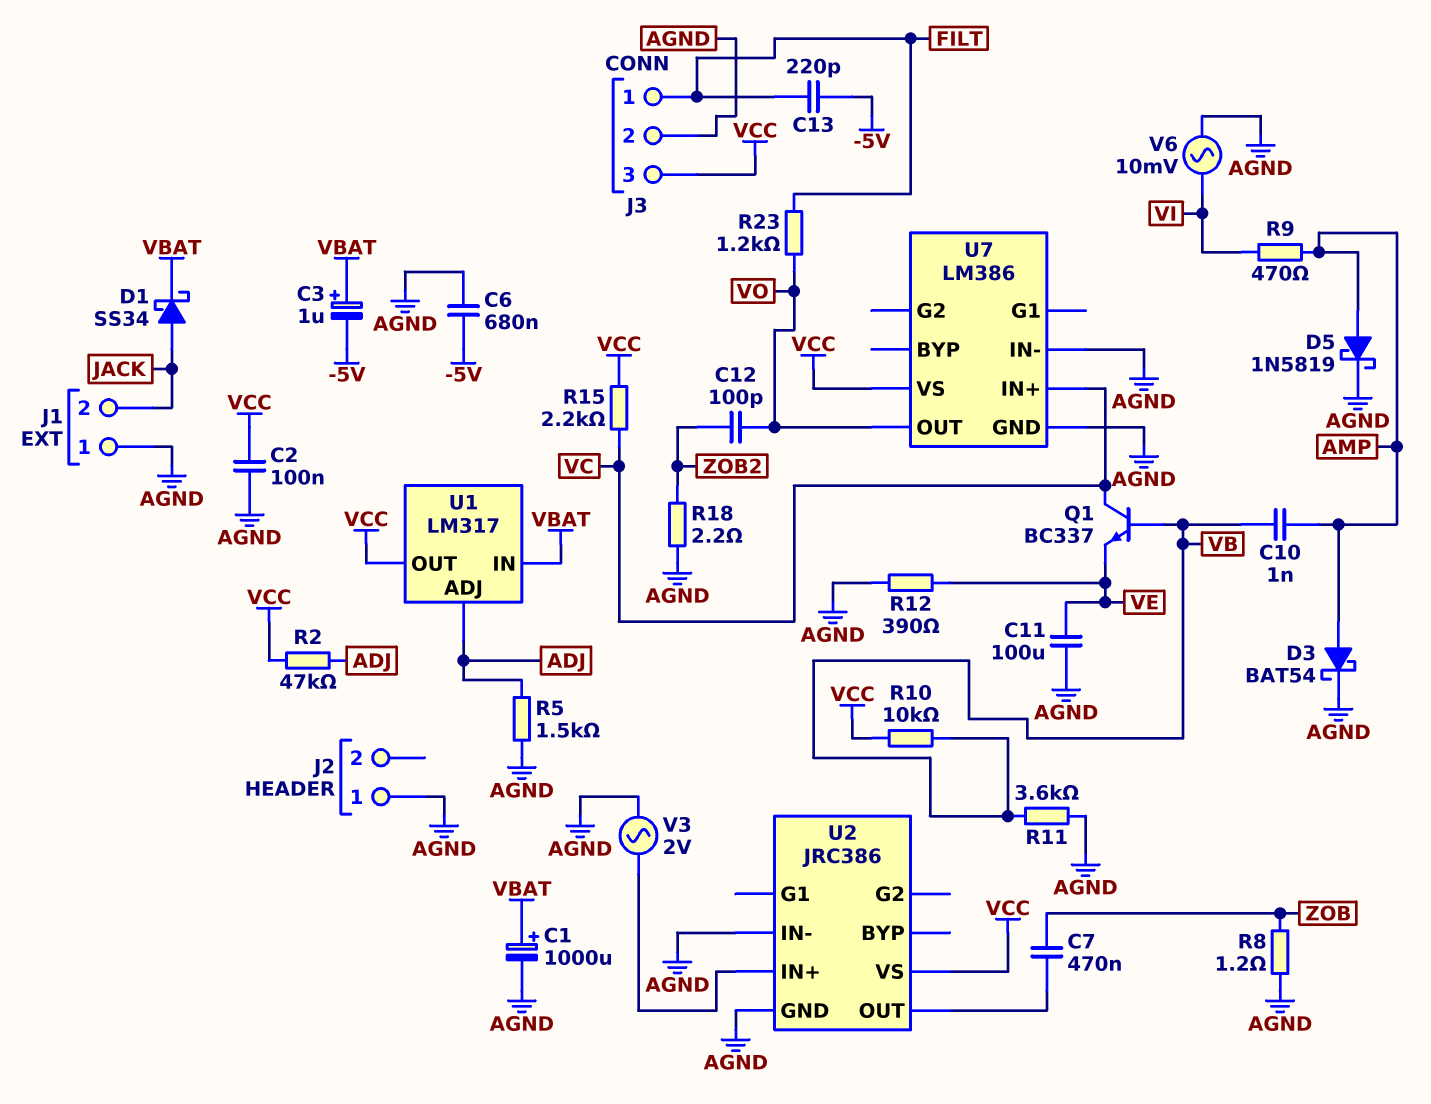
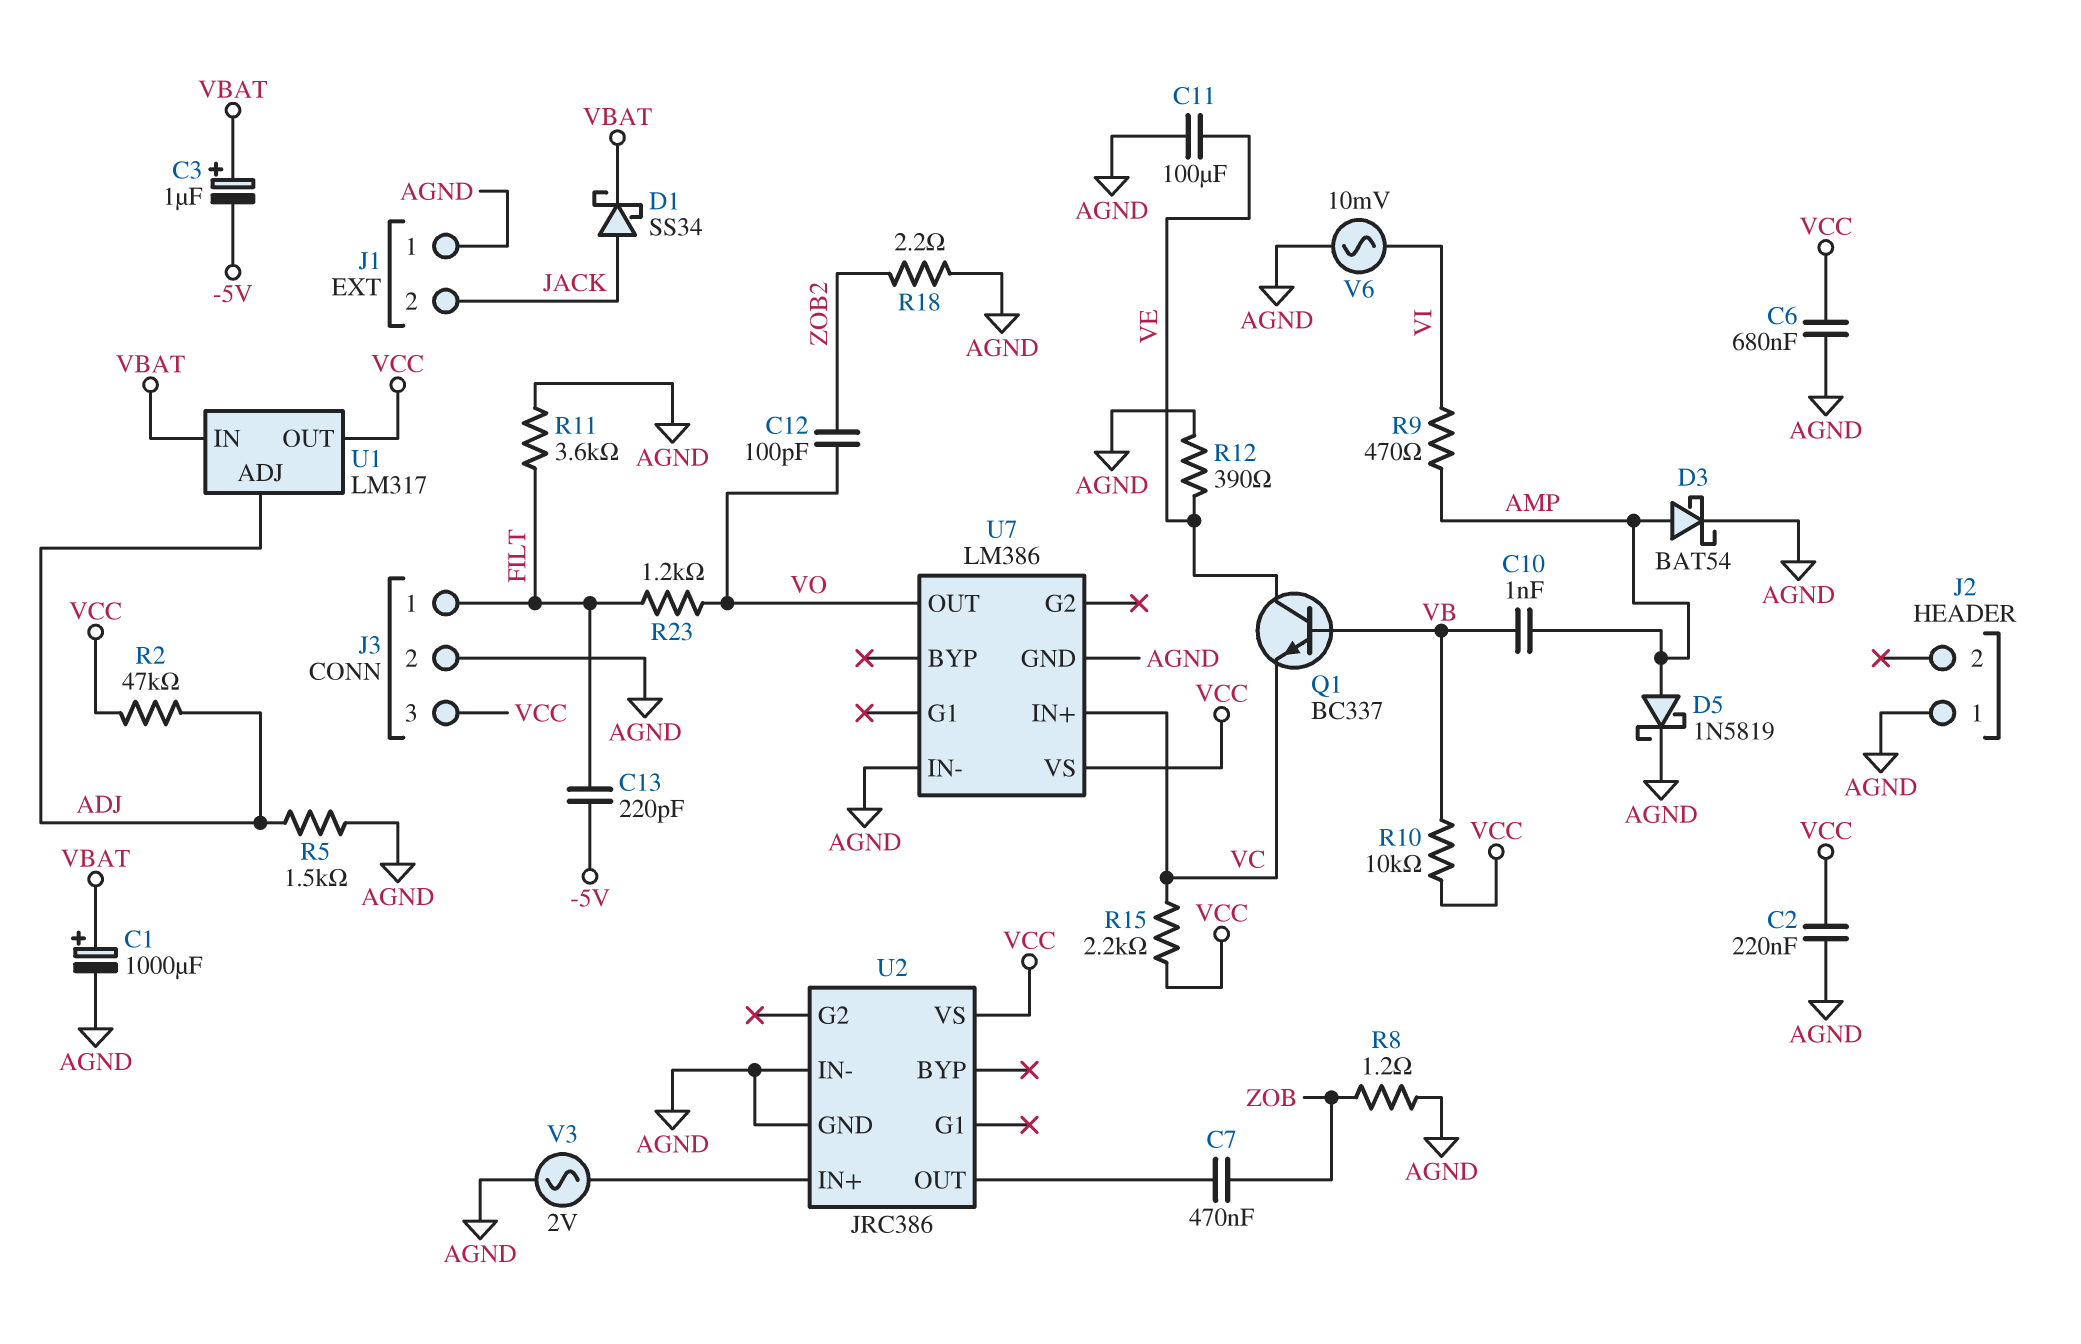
C2: 100nF (AGND, VCC) -> 220nF (AGND, VCC)
C6: 680nF (-5V, AGND) -> 680nF (AGND, VCC)
Q1: NPN BC337 (B VB, C VC, E VE) -> NPN BC337 (B VB, C VE, E VC)
R11: 3.6k (AGND, VB) -> 3.6k (AGND, FILT)

